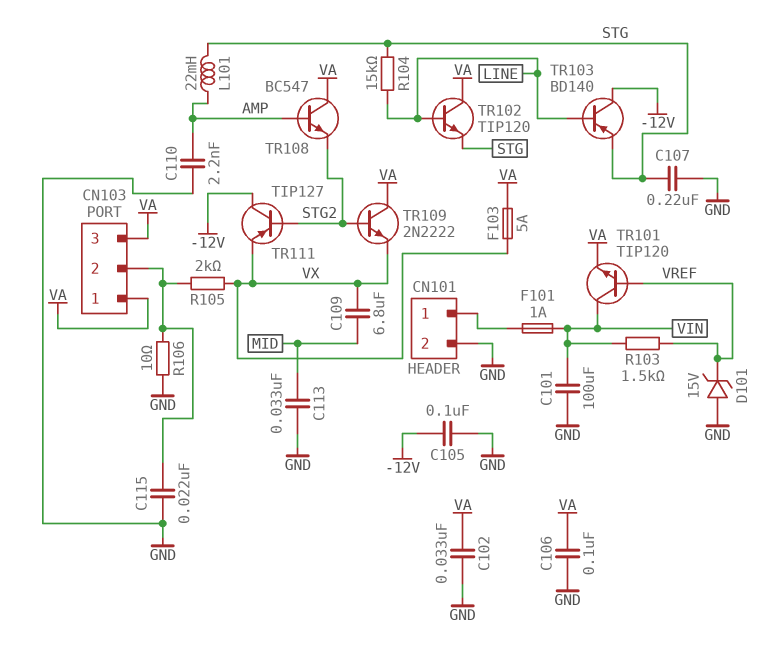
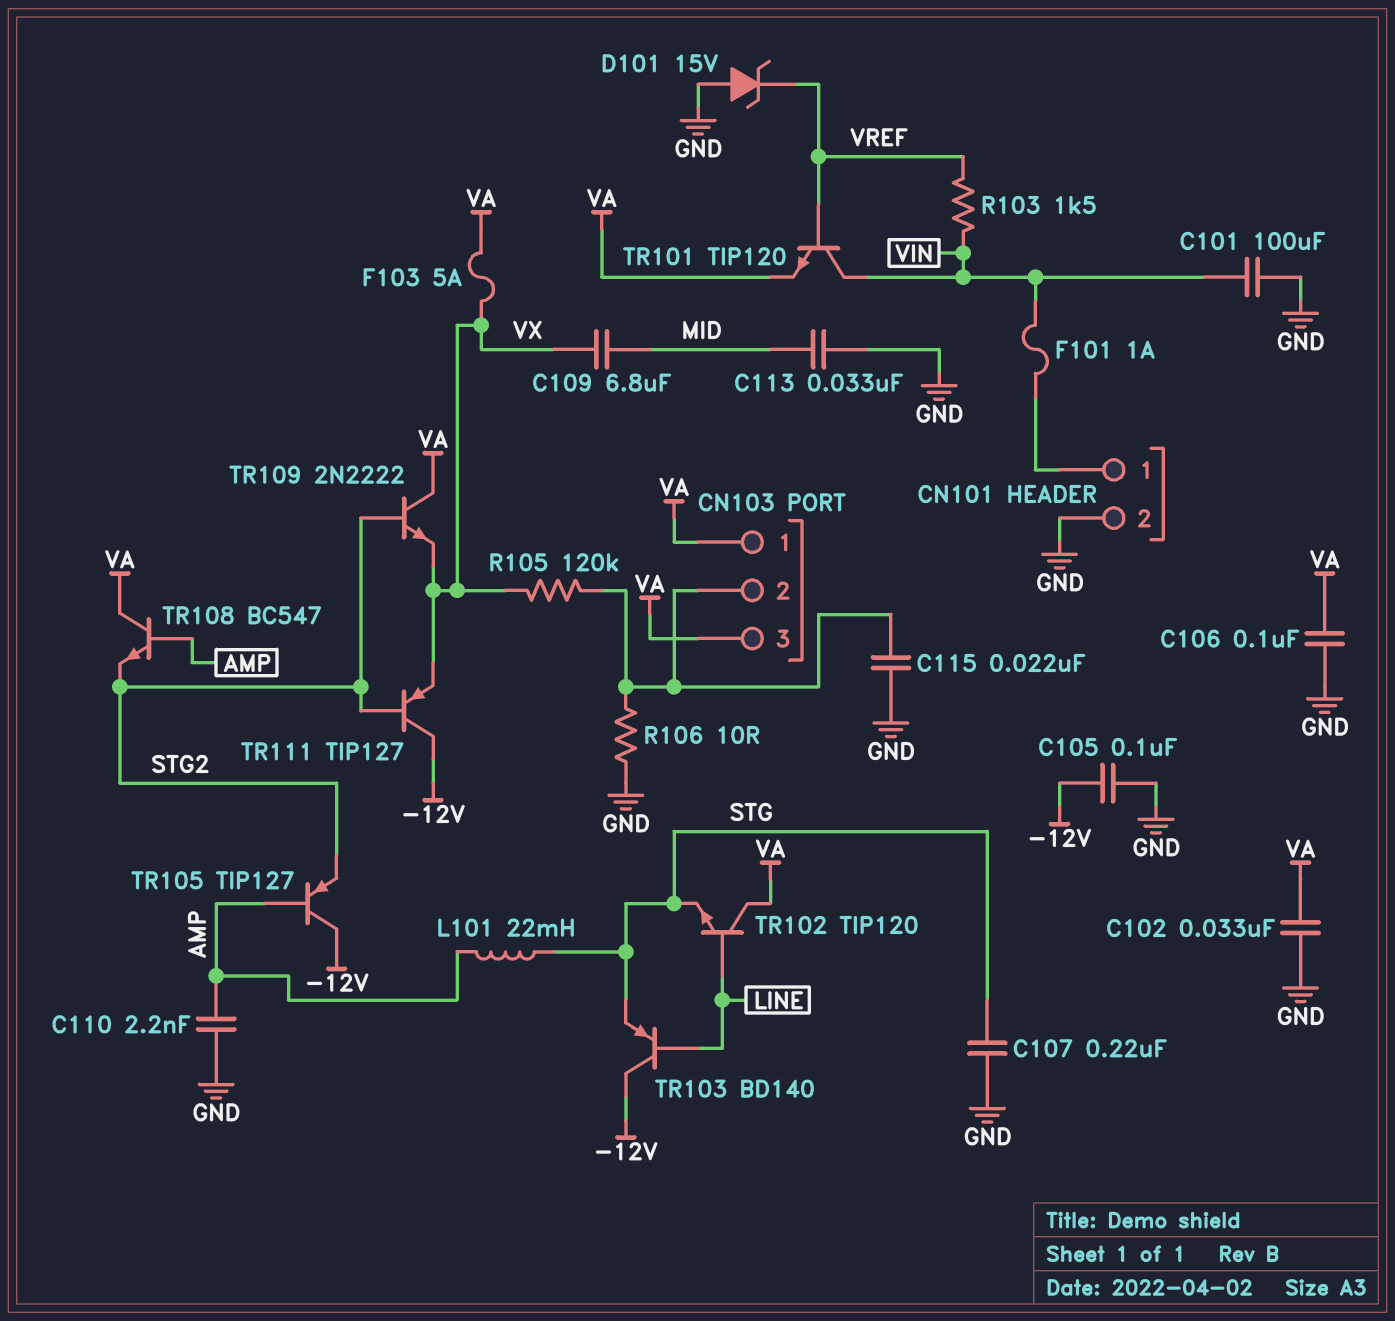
R104: 15k (LINE, STG) -> none
R105: 2k (CN103/2, VX) -> 120k (CN103/2, VX)
TR105: none -> PNP TIP127 (B AMP, C -12V, E STG2)

